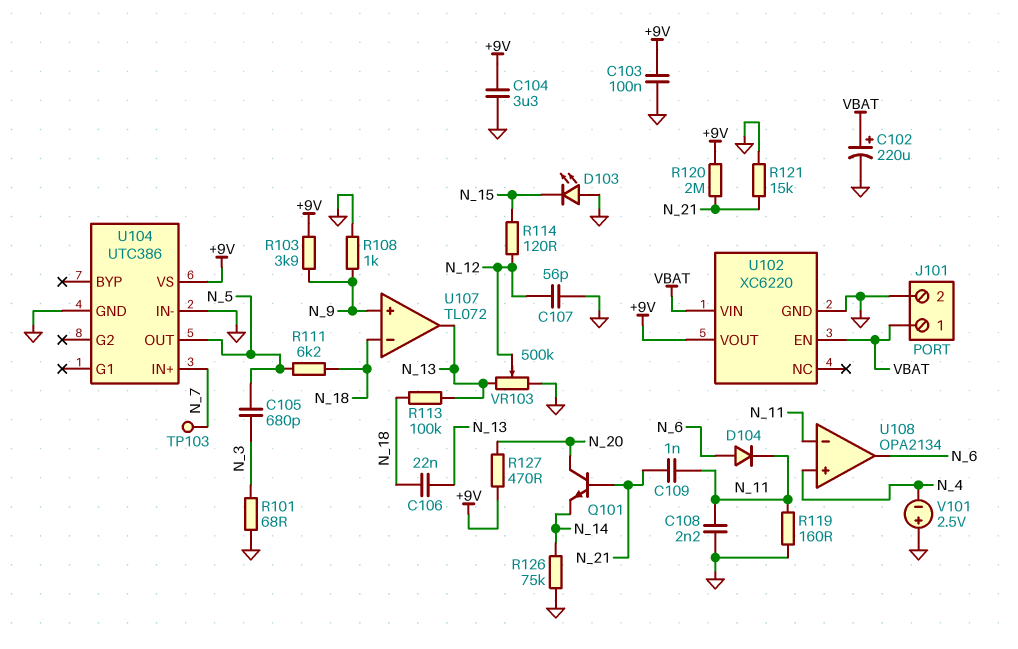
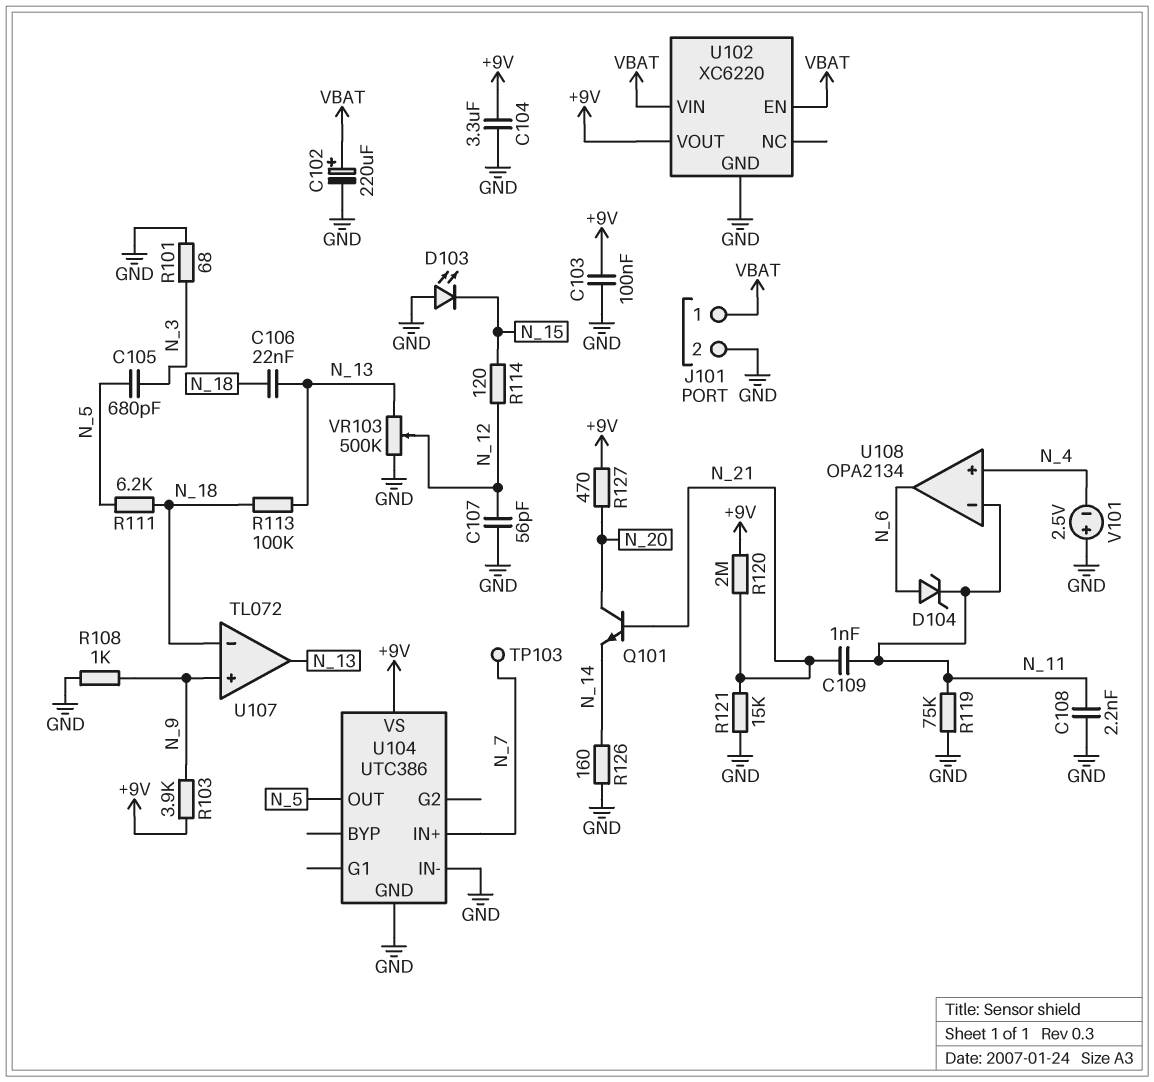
D104: diode (A N_6, K N_11) -> zener (A N_6, K N_11)
R119: 160 (GND, N_11) -> 75k (GND, N_11)
R126: 75k (GND, N_14) -> 160 (GND, N_14)

